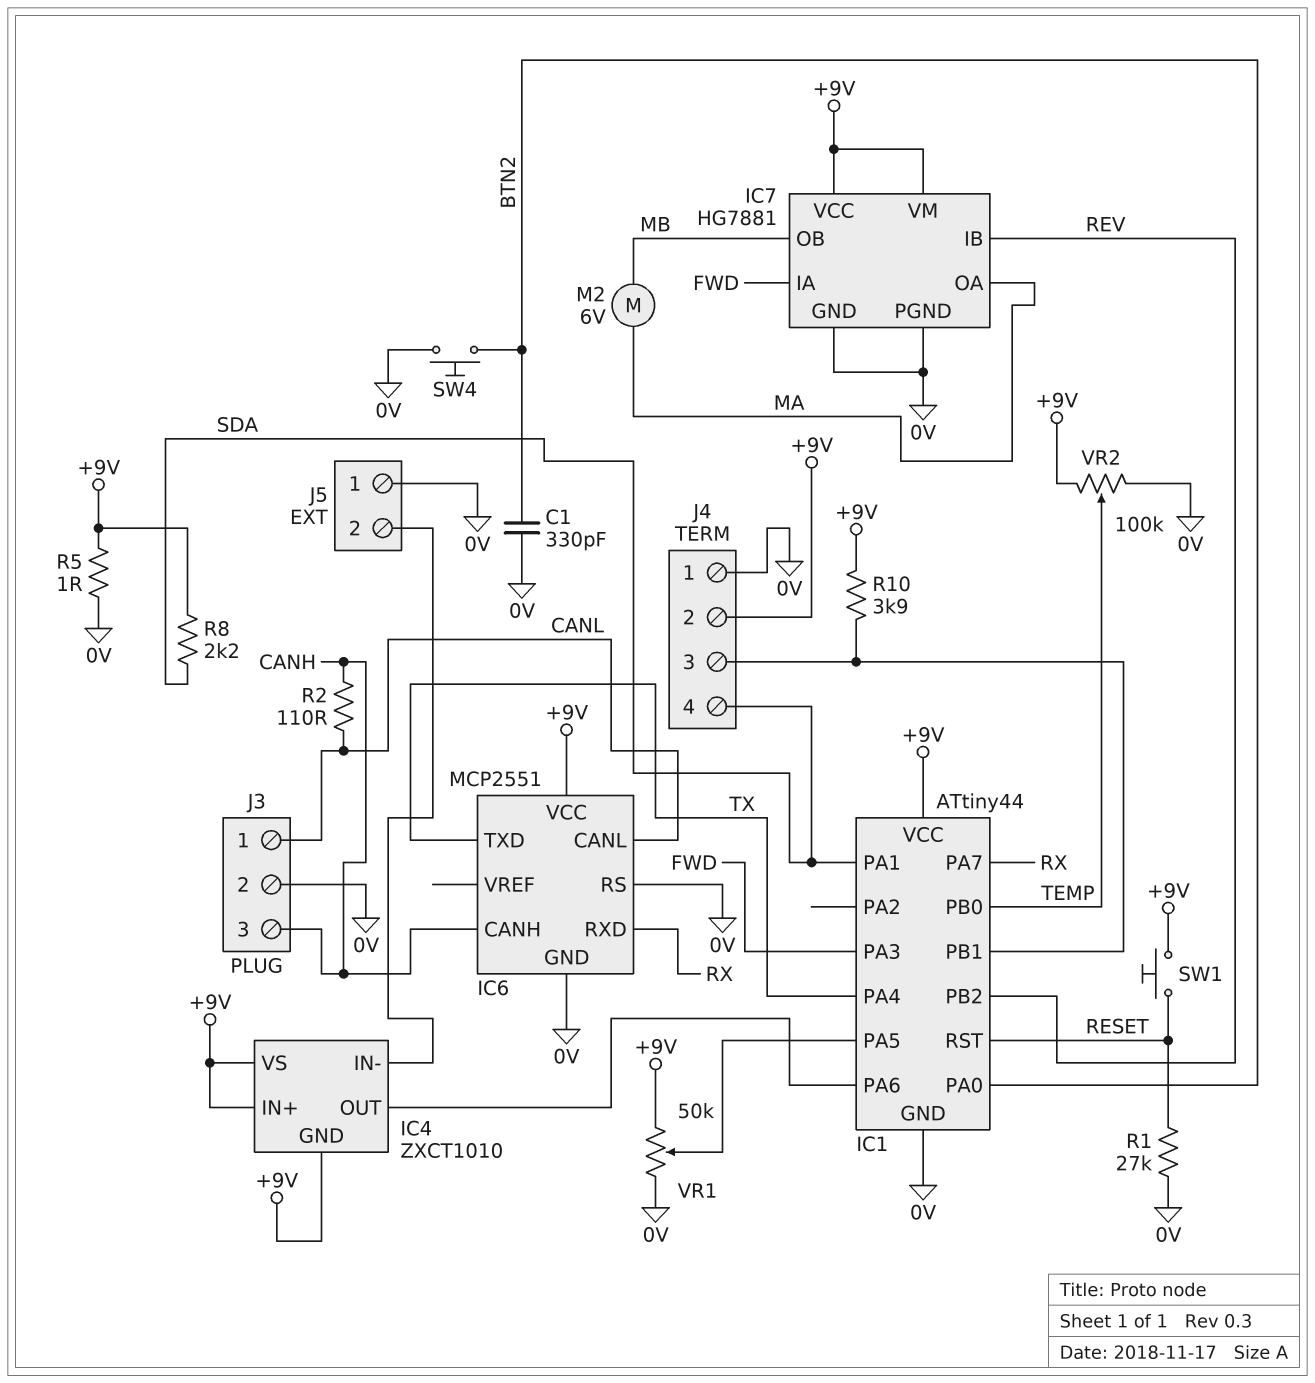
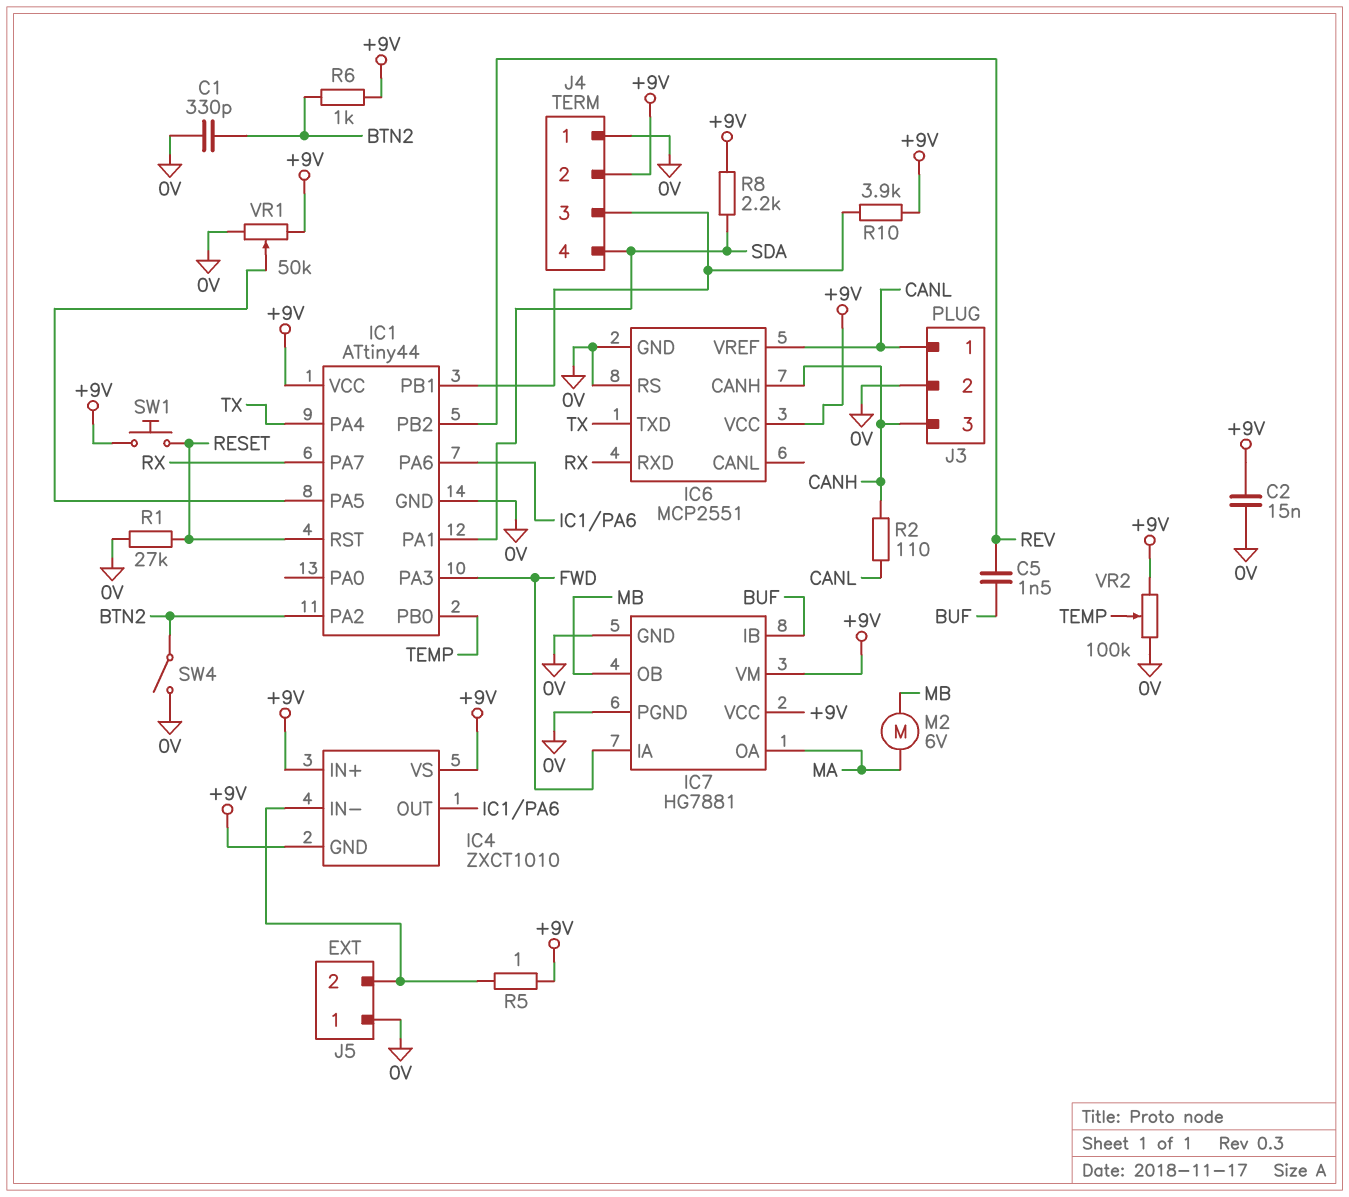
C2: none -> 15nF (+9V, 0V)
C5: none -> 1.5nF (BUF, REV)
IC1 pin PA0: BTN2 -> none
IC1 pin PA2: none -> BTN2
IC6 pin CANL: CANL -> none
IC6 pin VREF: none -> CANL
IC7 pin IB: REV -> BUF
R5: 1 (+9V, 0V) -> 1 (+9V, IC4/IN-)
R6: none -> 1k (+9V, BTN2)
SW4: button (0V, BTN2) -> switch (0V, BTN2)

